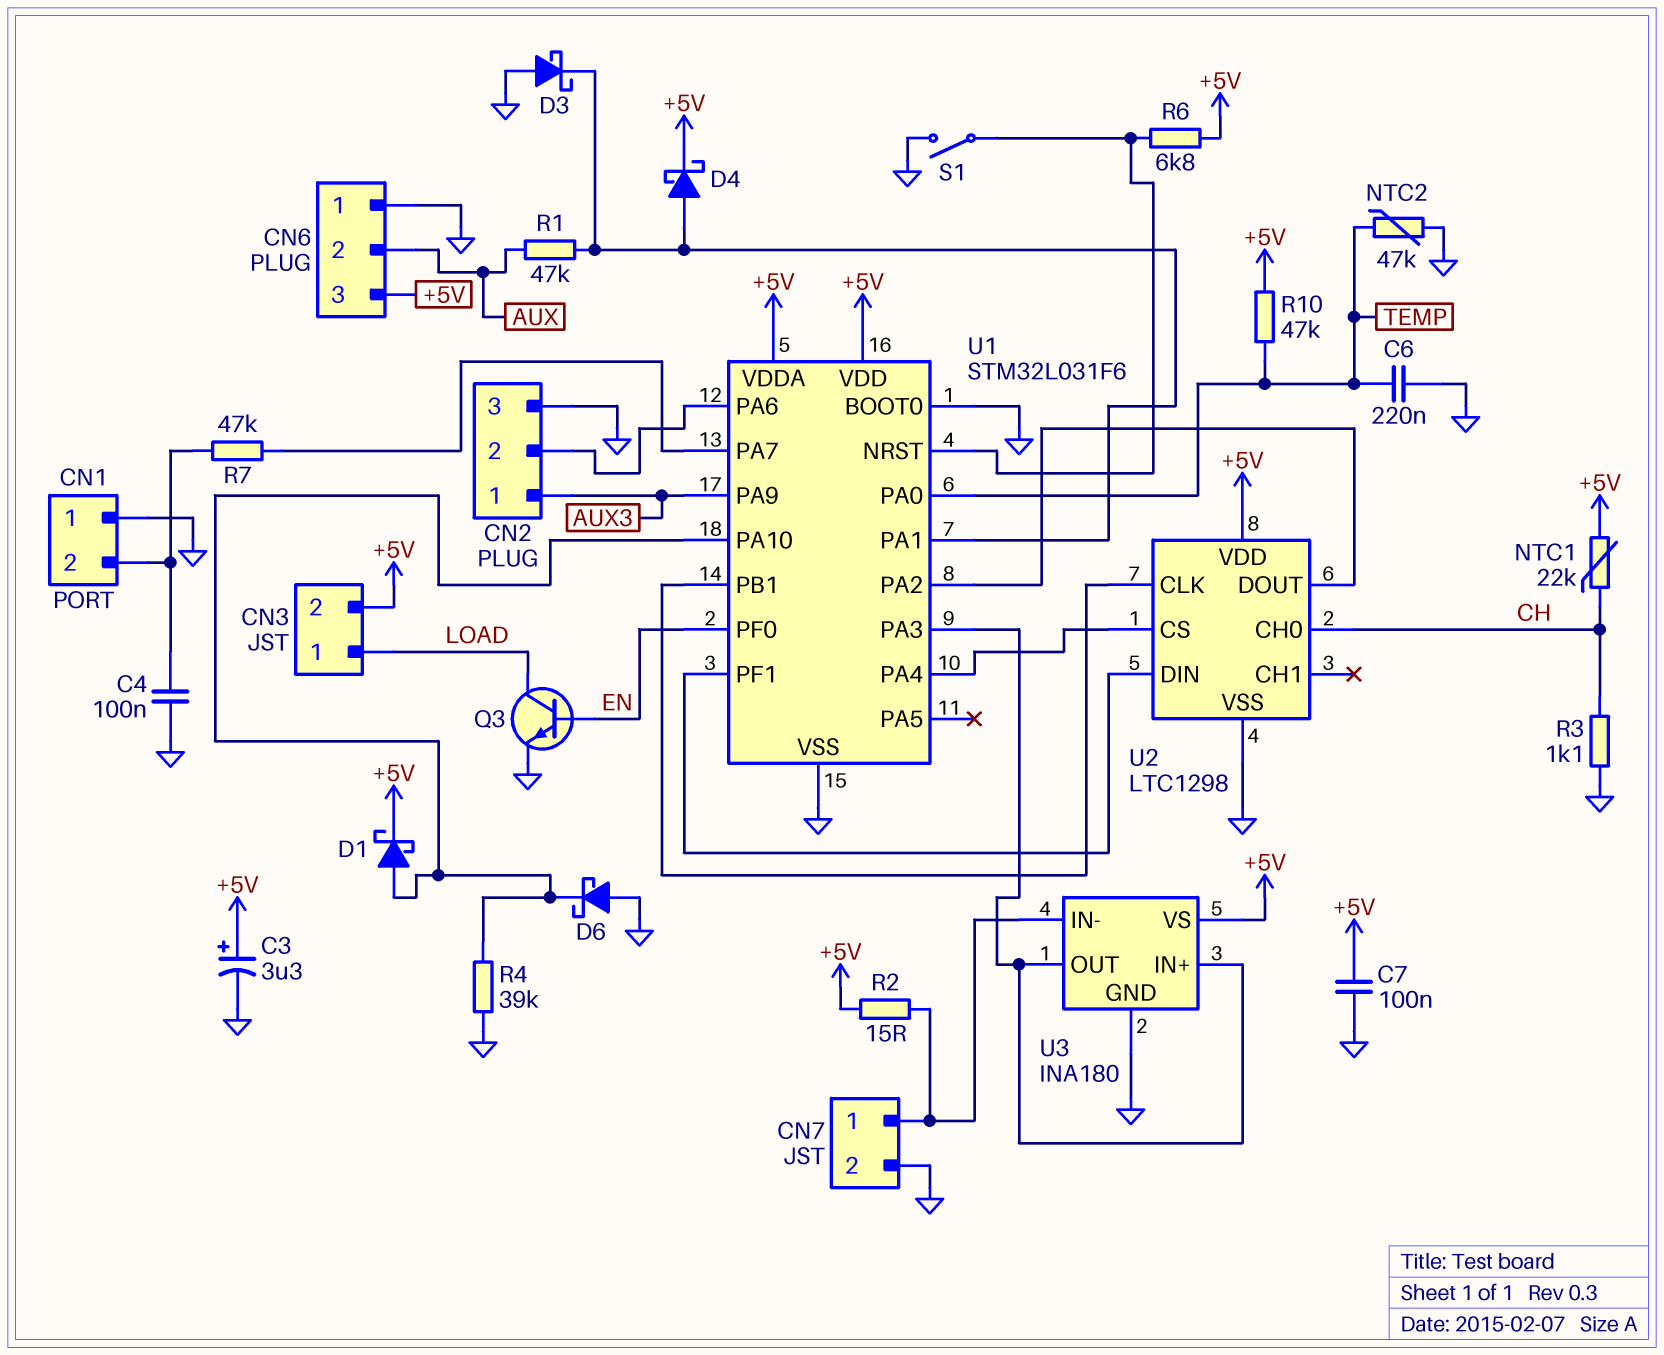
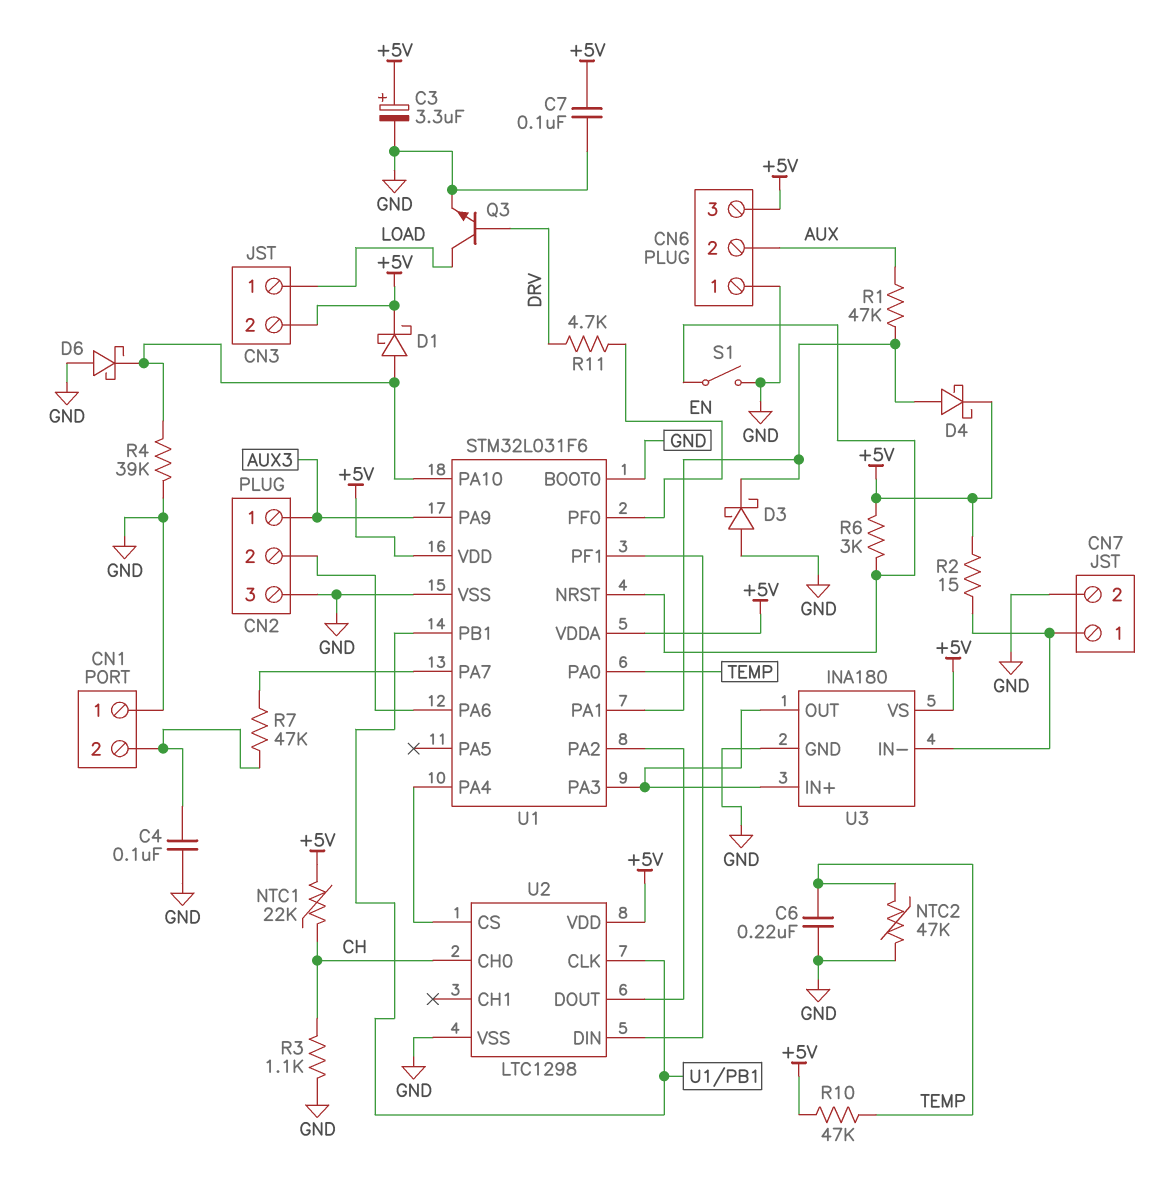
Q3: NPN (B EN, C LOAD, E GND) -> NPN (B DRV, C LOAD, E GND)
R6: 6.8k (+5V, U1/NRST) -> 3k (+5V, U1/NRST)
R11: none -> 4.7k (DRV, EN)

